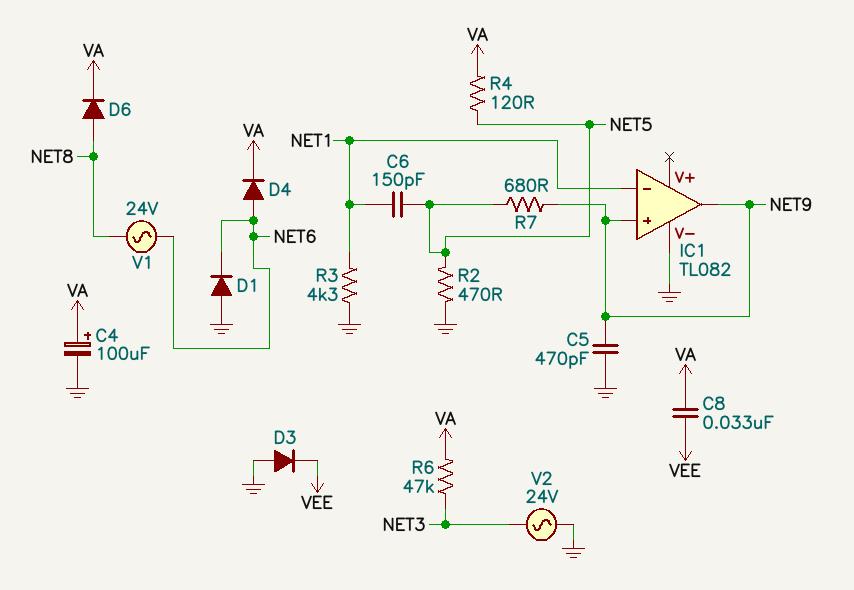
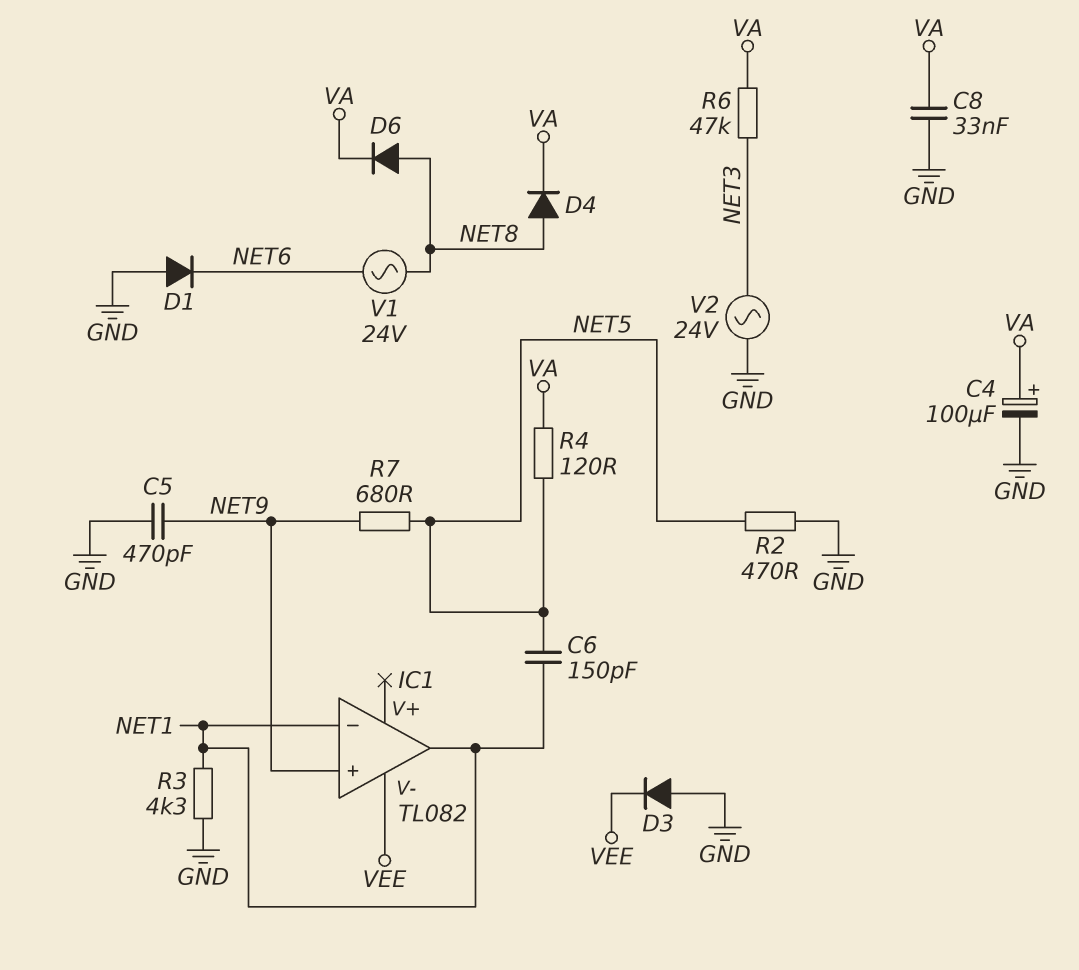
C8: 33nF (VA, VEE) -> 33nF (GND, VA)
D4: diode (A NET6, K VA) -> diode (A NET8, K VA)
IC1 pin V-: GND -> VEE
IC1 pin out: NET9 -> NET1

